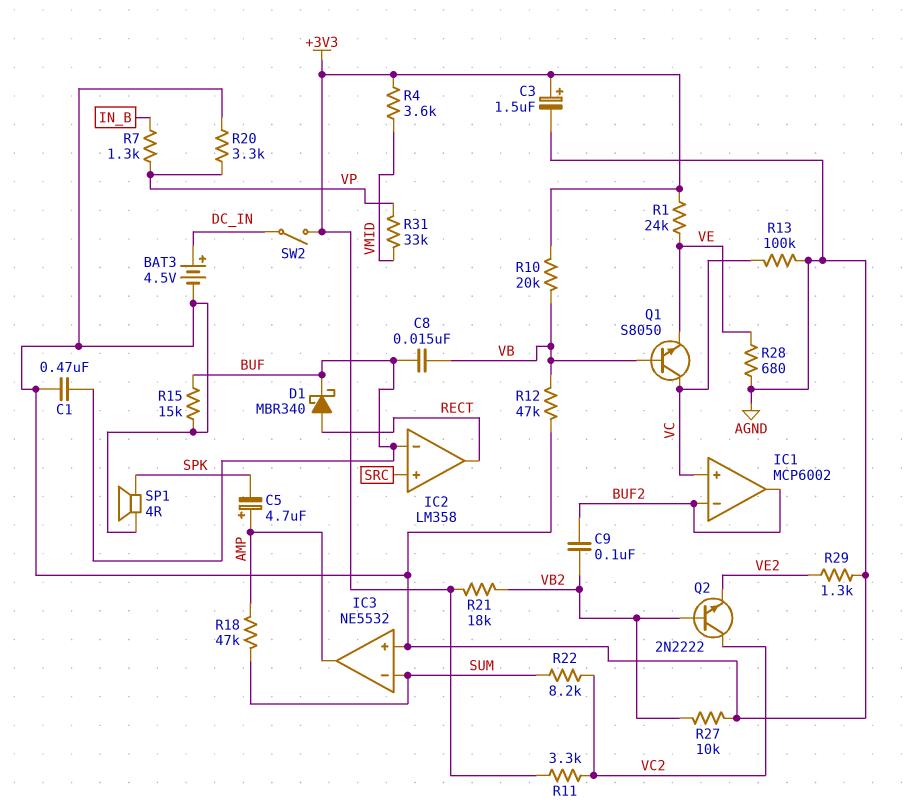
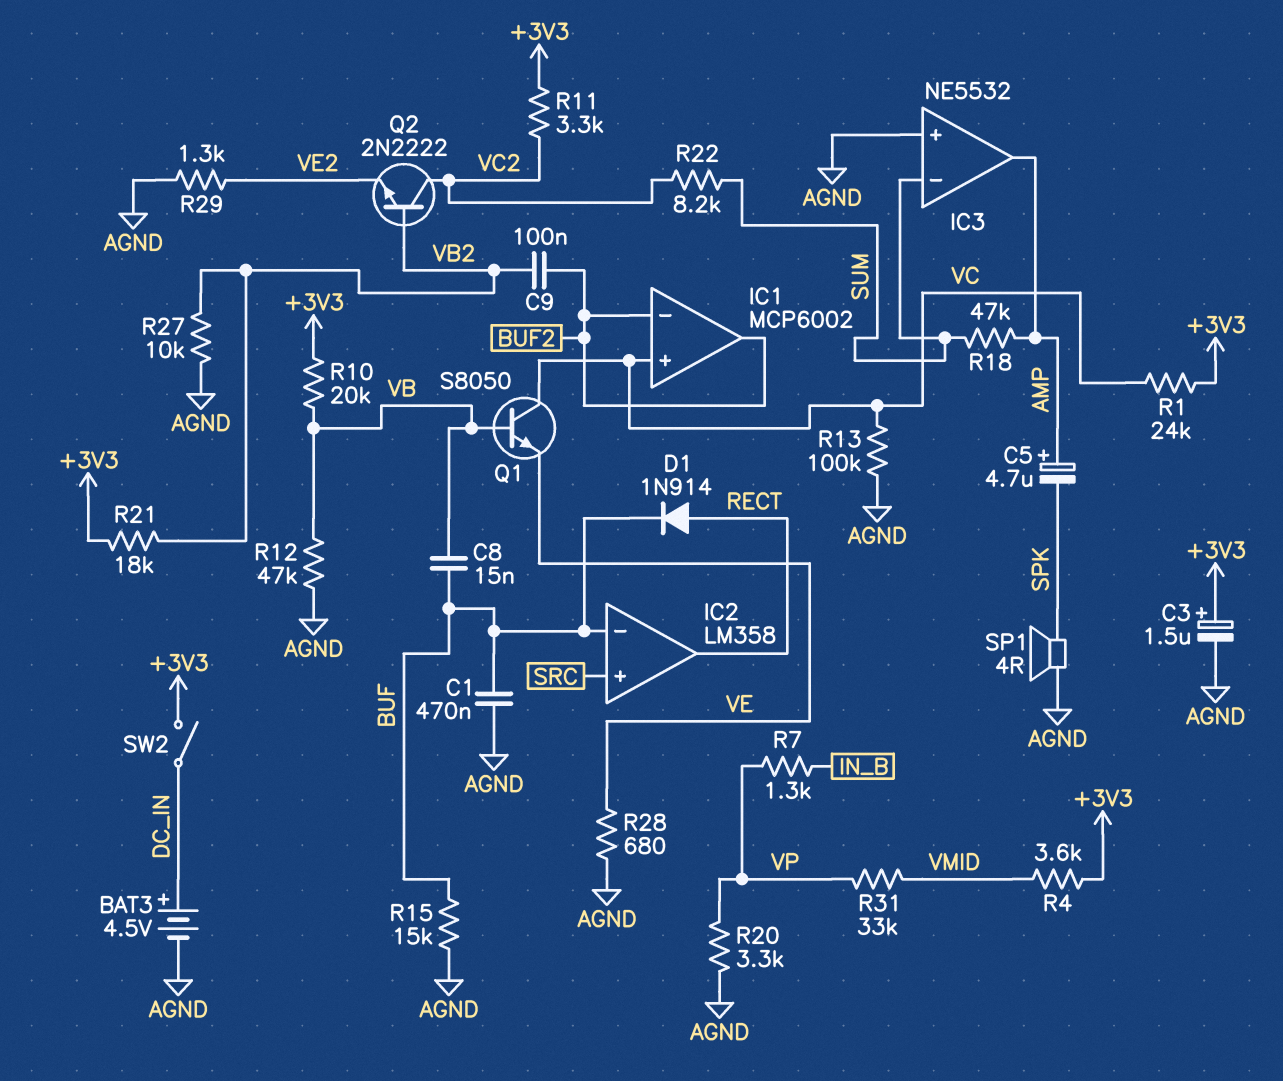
D1: schottky MBR340 (A RECT, K BUF) -> diode 1N914 (A RECT, K BUF)
R1: 24k (+3V3, VE) -> 24k (+3V3, VC)

